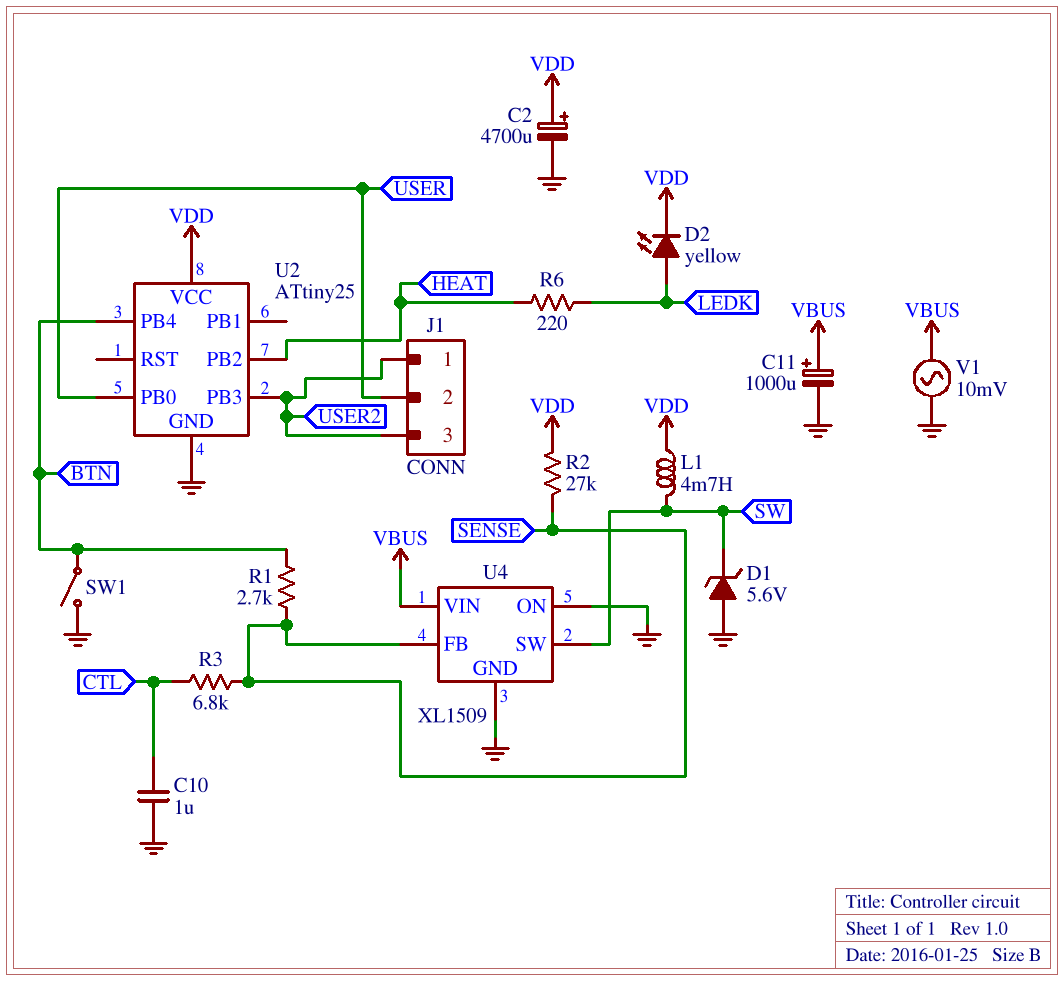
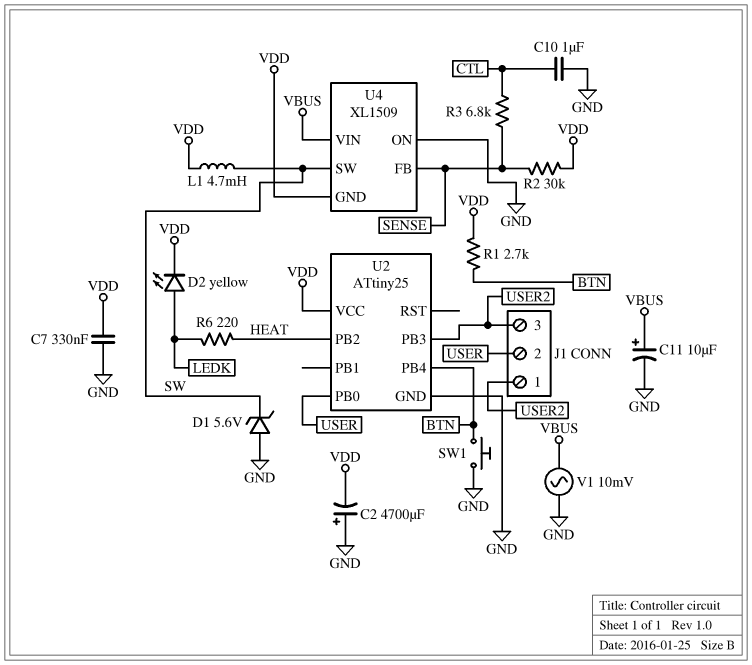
C2: 4700uF (plus VDD, minus GND) -> 4700uF (plus GND, minus VDD)
C7: none -> 330nF (GND, VDD)
C11: 1000uF (plus VBUS, minus GND) -> 10uF (plus VBUS, minus GND)
R1: 2.7k (BTN, SENSE) -> 2.7k (BTN, VDD)
R2: 27k (SENSE, VDD) -> 30k (SENSE, VDD)
SW1: switch (BTN, GND) -> button (BTN, GND)
U4 pin GND: GND -> VDD

